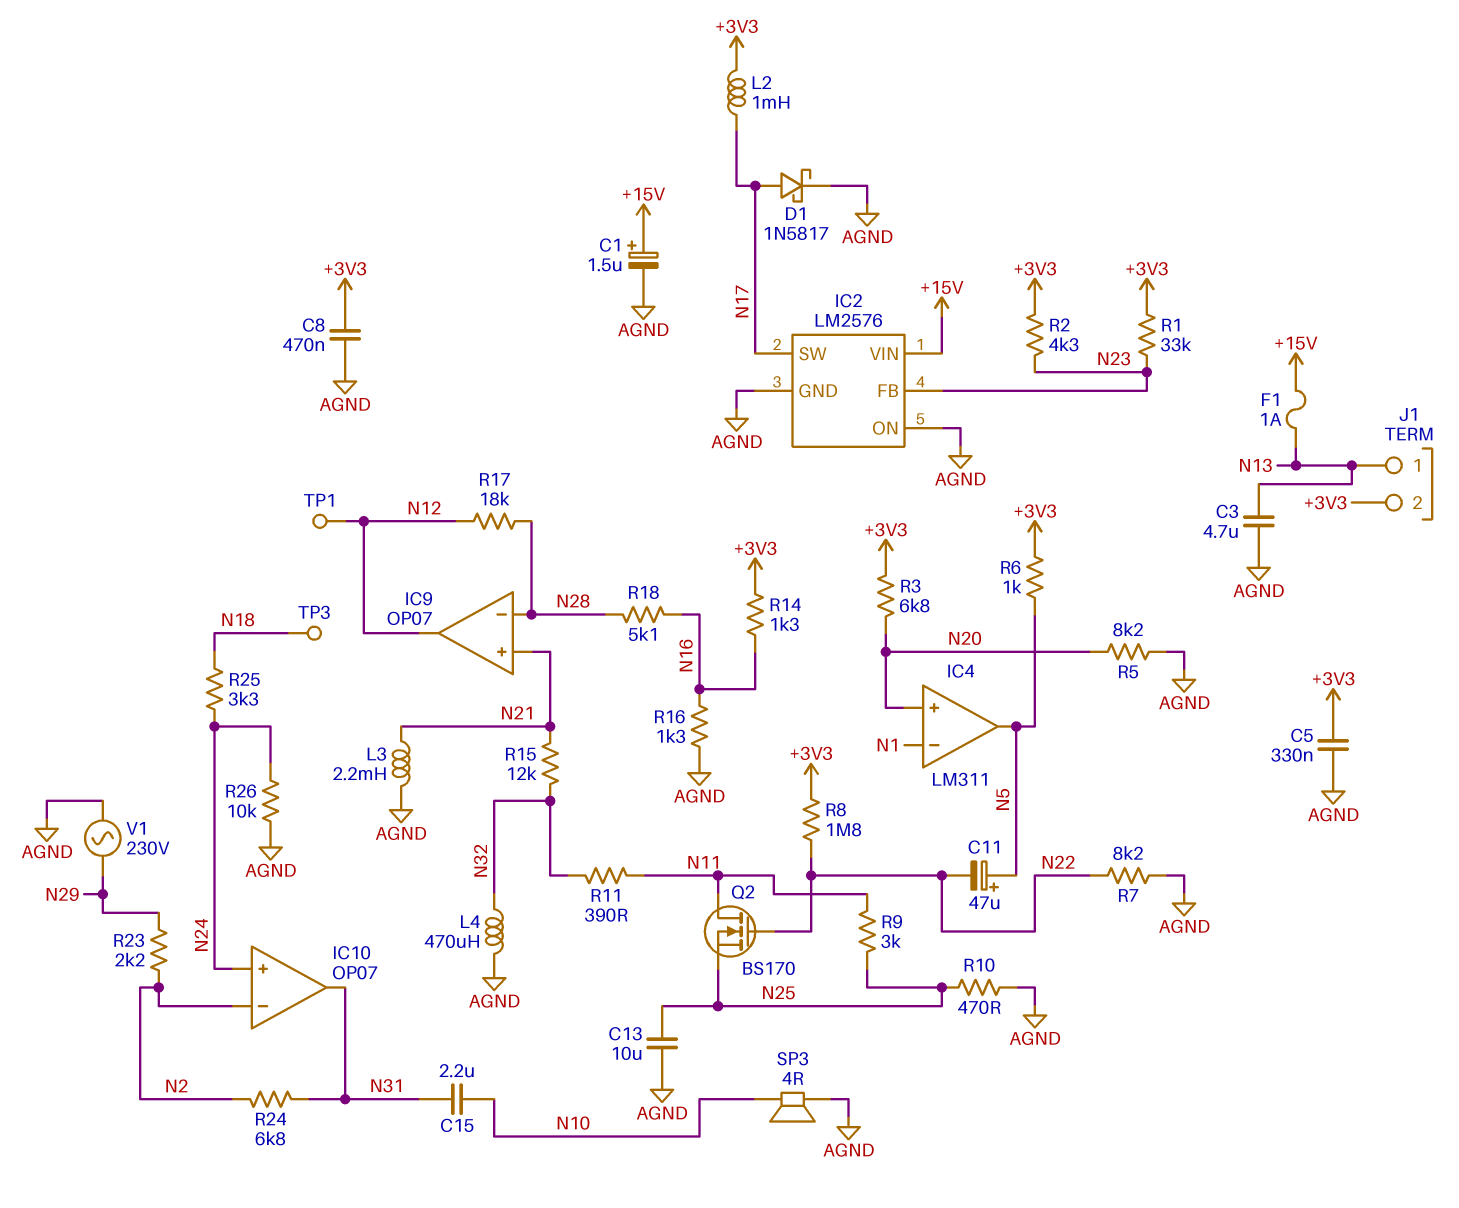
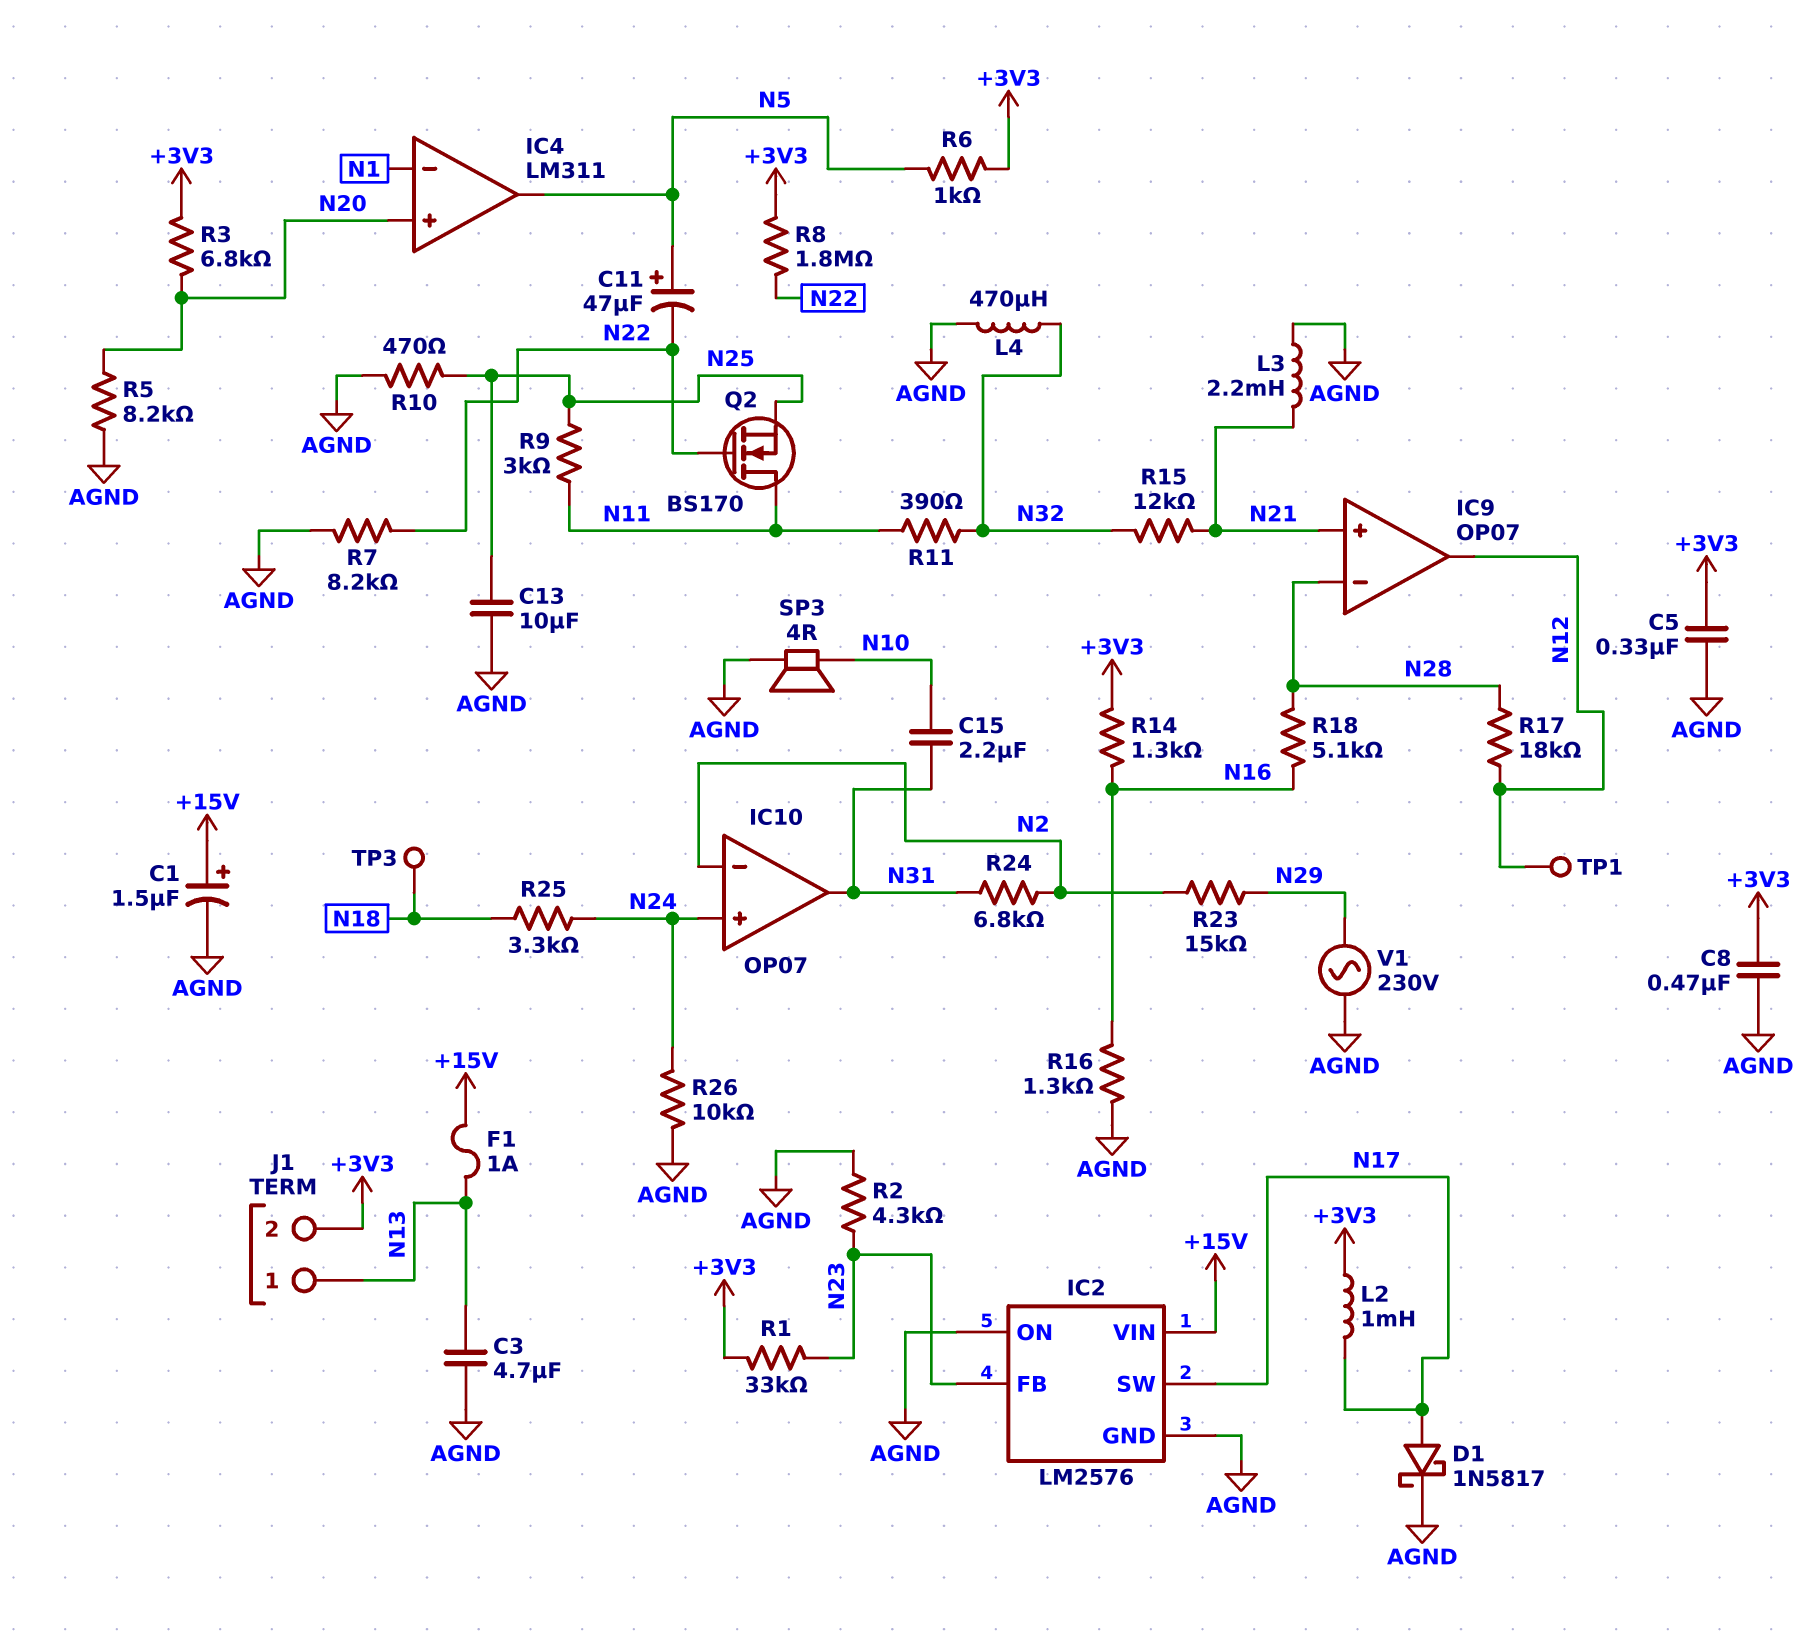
R2: 4.3k (+3V3, N23) -> 4.3k (AGND, N23)
R23: 2.2k (N2, N29) -> 15k (N2, N29)

